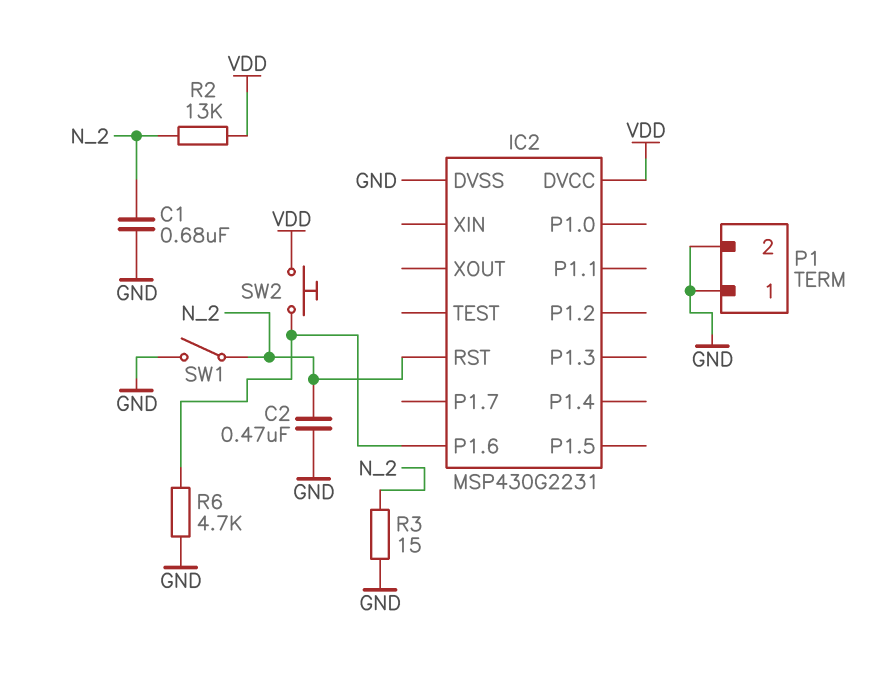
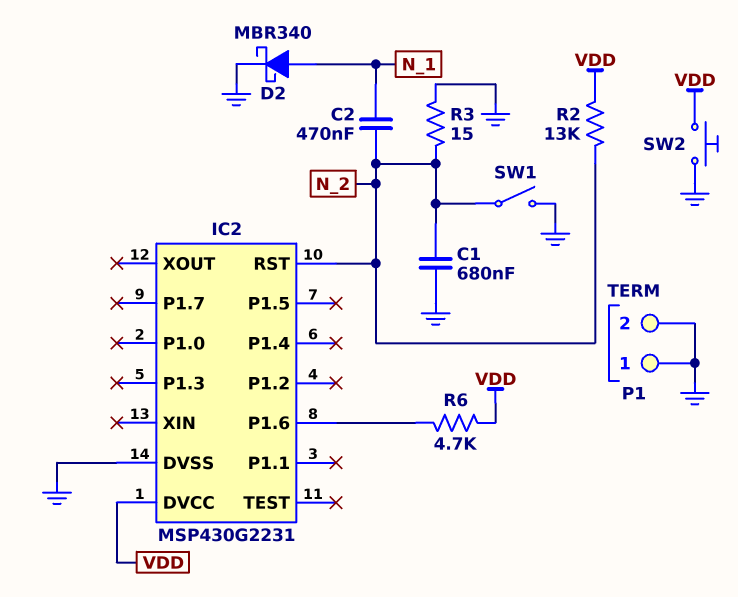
C2: 470nF (GND, N_2) -> 470nF (N_1, N_2)
D2: none -> schottky MBR340 (A N_1, K GND)
R6: 4.7k (GND, IC2/P1.6) -> 4.7k (IC2/P1.6, VDD)
SW2: button (IC2/P1.6, VDD) -> button (GND, VDD)

